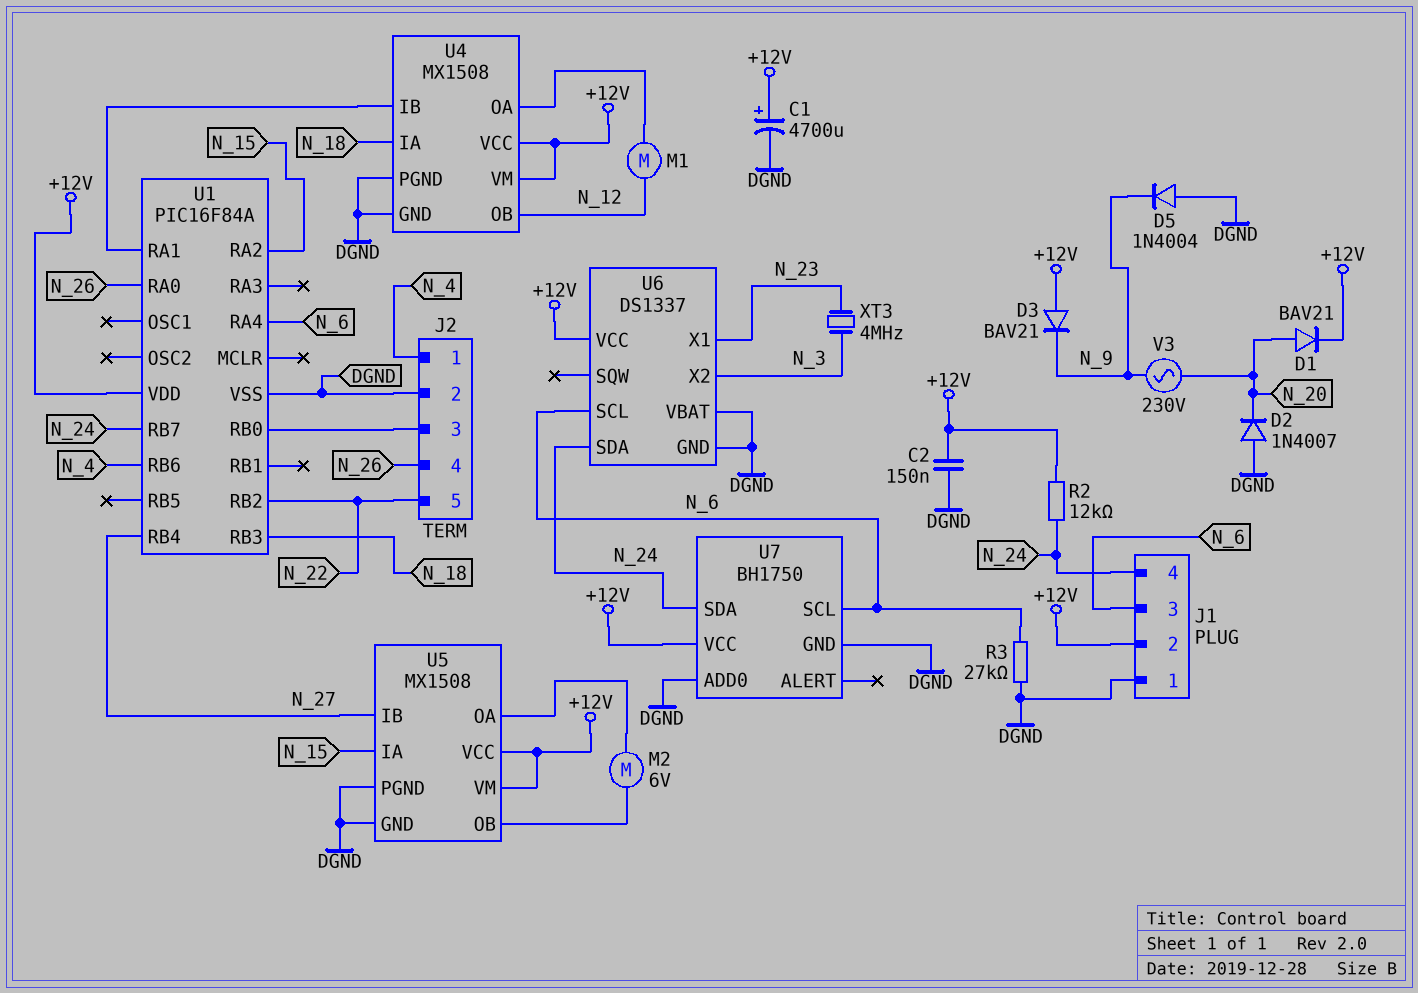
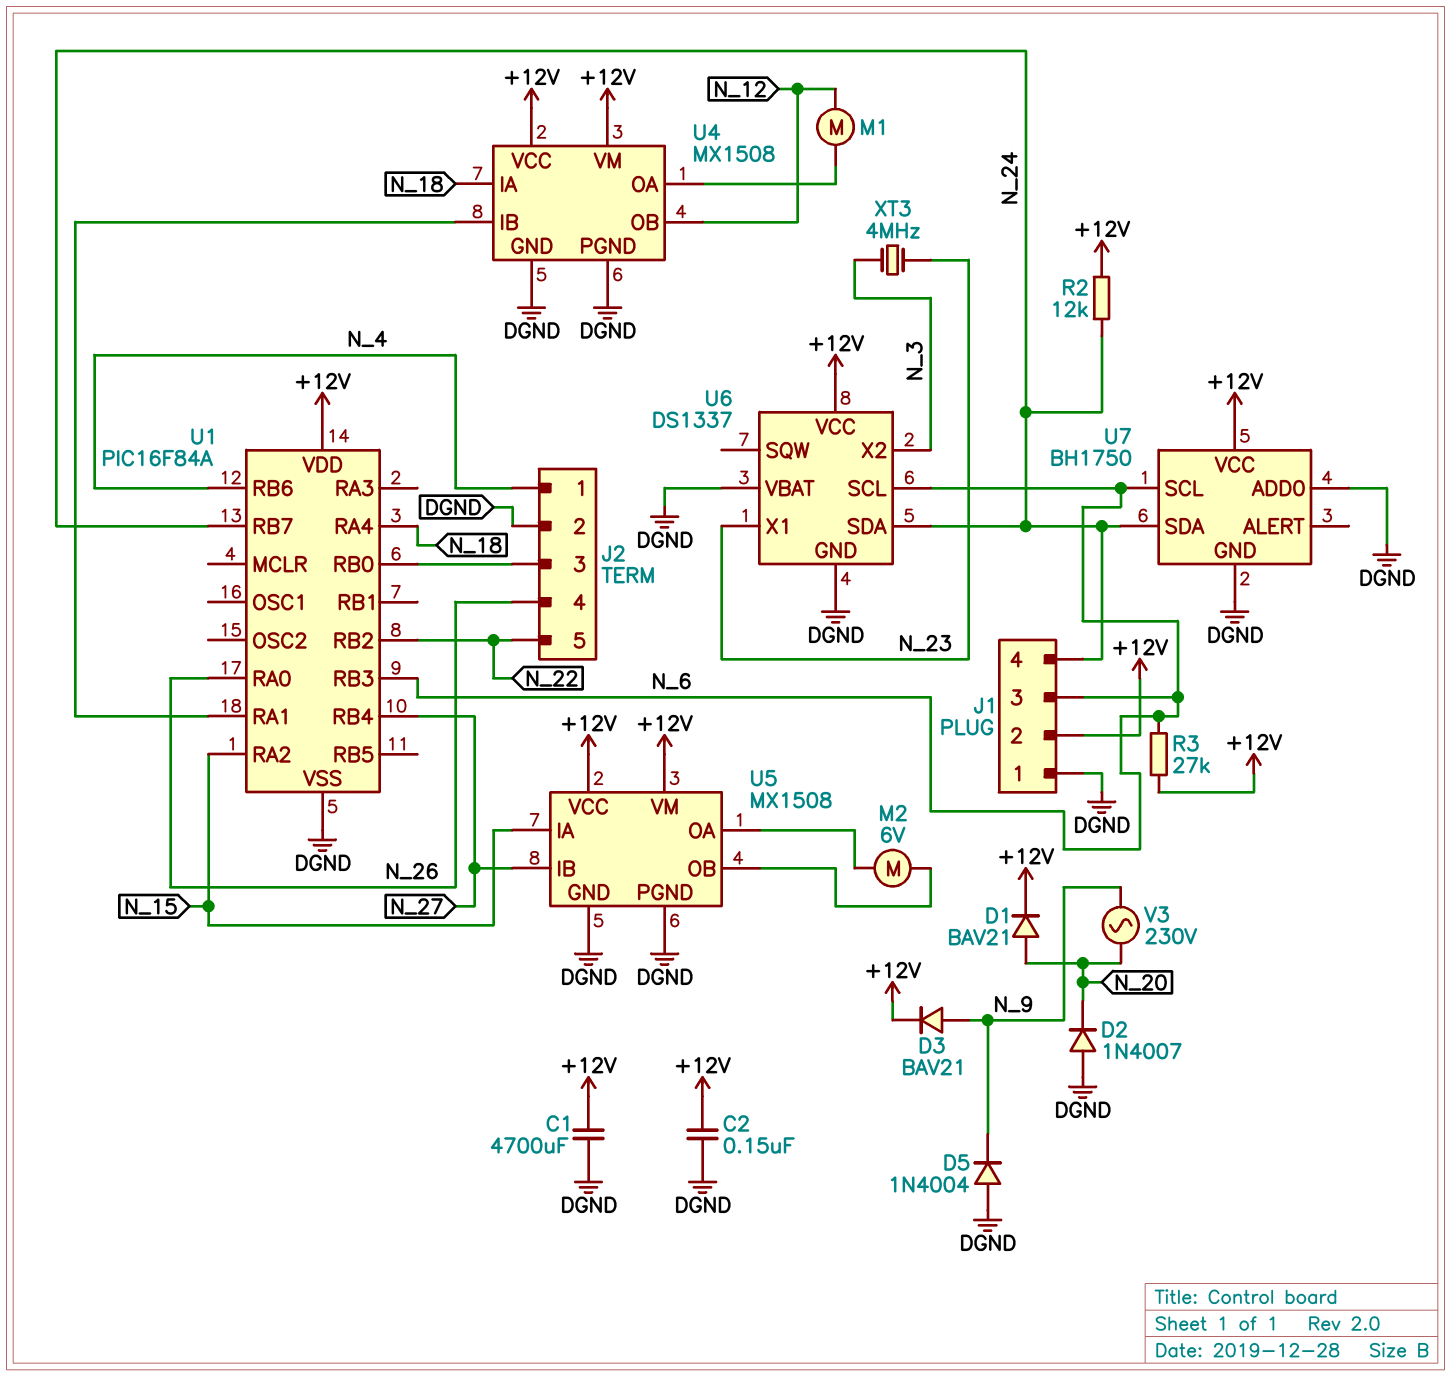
C1: 4700uF (plus +12V, minus DGND) -> 4700uF (+12V, DGND)
D3: diode BAV21 (A +12V, K N_9) -> diode BAV21 (A N_9, K +12V)
R3: 27k (DGND, N_6) -> 27k (+12V, N_6)
U1 pin RA4: N_6 -> N_18
U1 pin RB3: N_18 -> N_6

